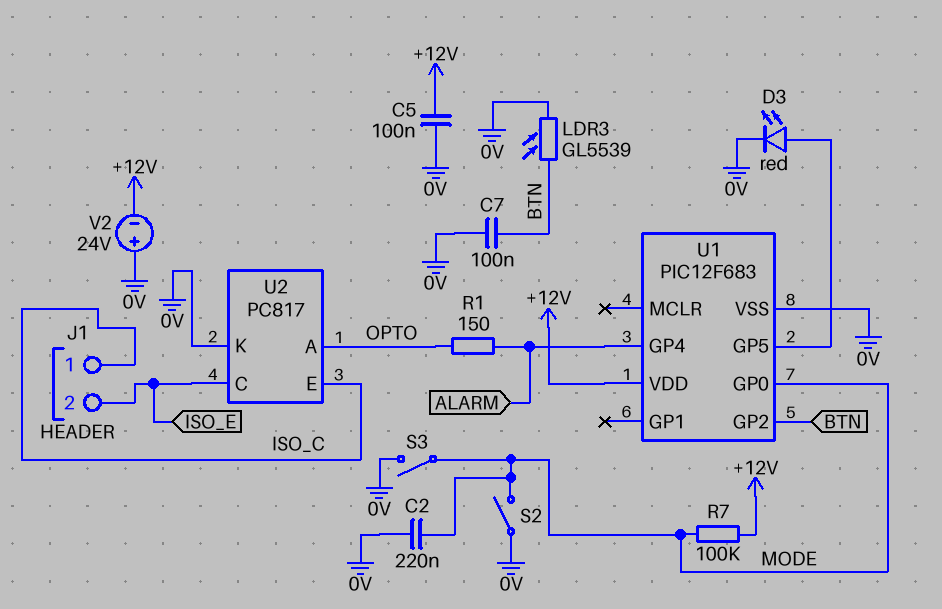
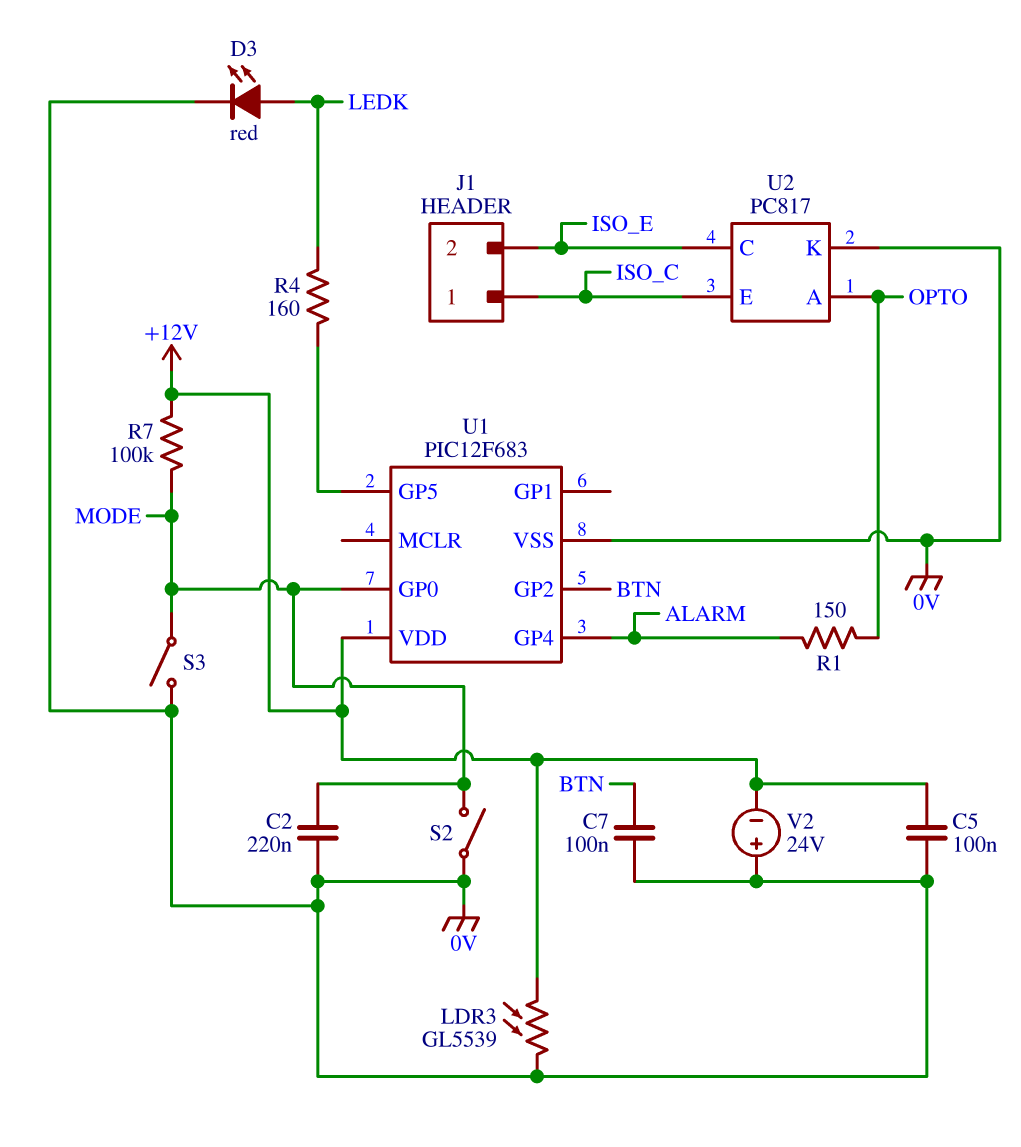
D3: LED red (A U1/GP5, K 0V) -> LED red (A LEDK, K 0V)
LDR3: GL5539 (0V, BTN) -> GL5539 (+12V, 0V)
R4: none -> 160 (LEDK, U1/GP5)

